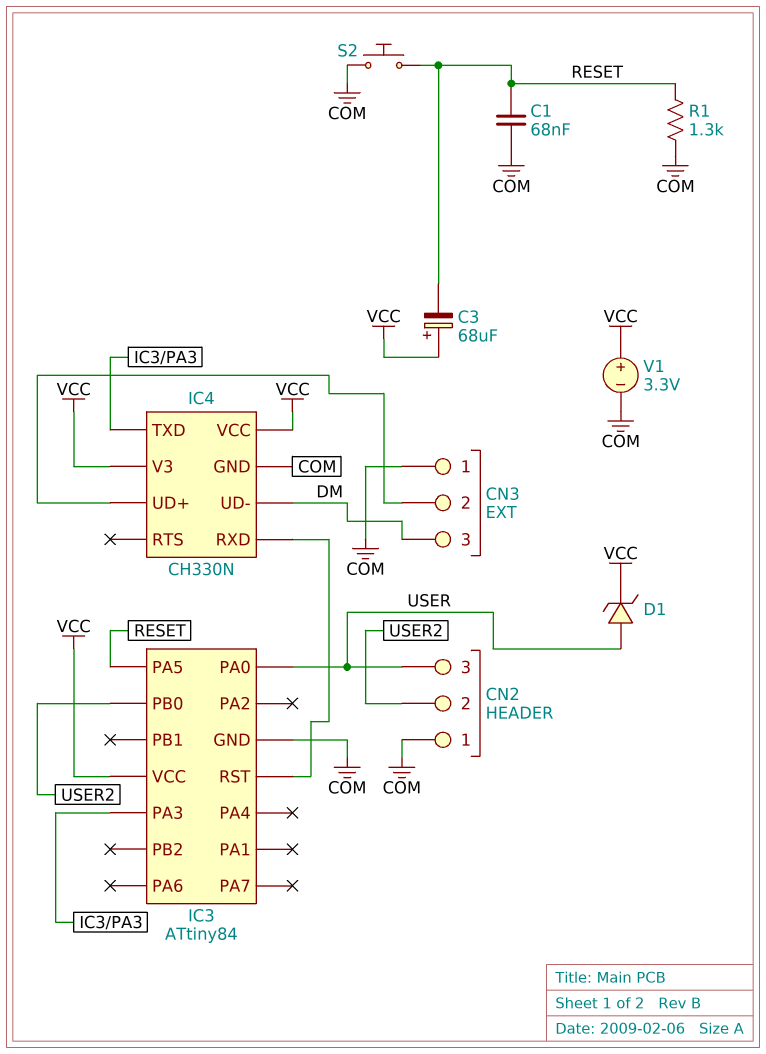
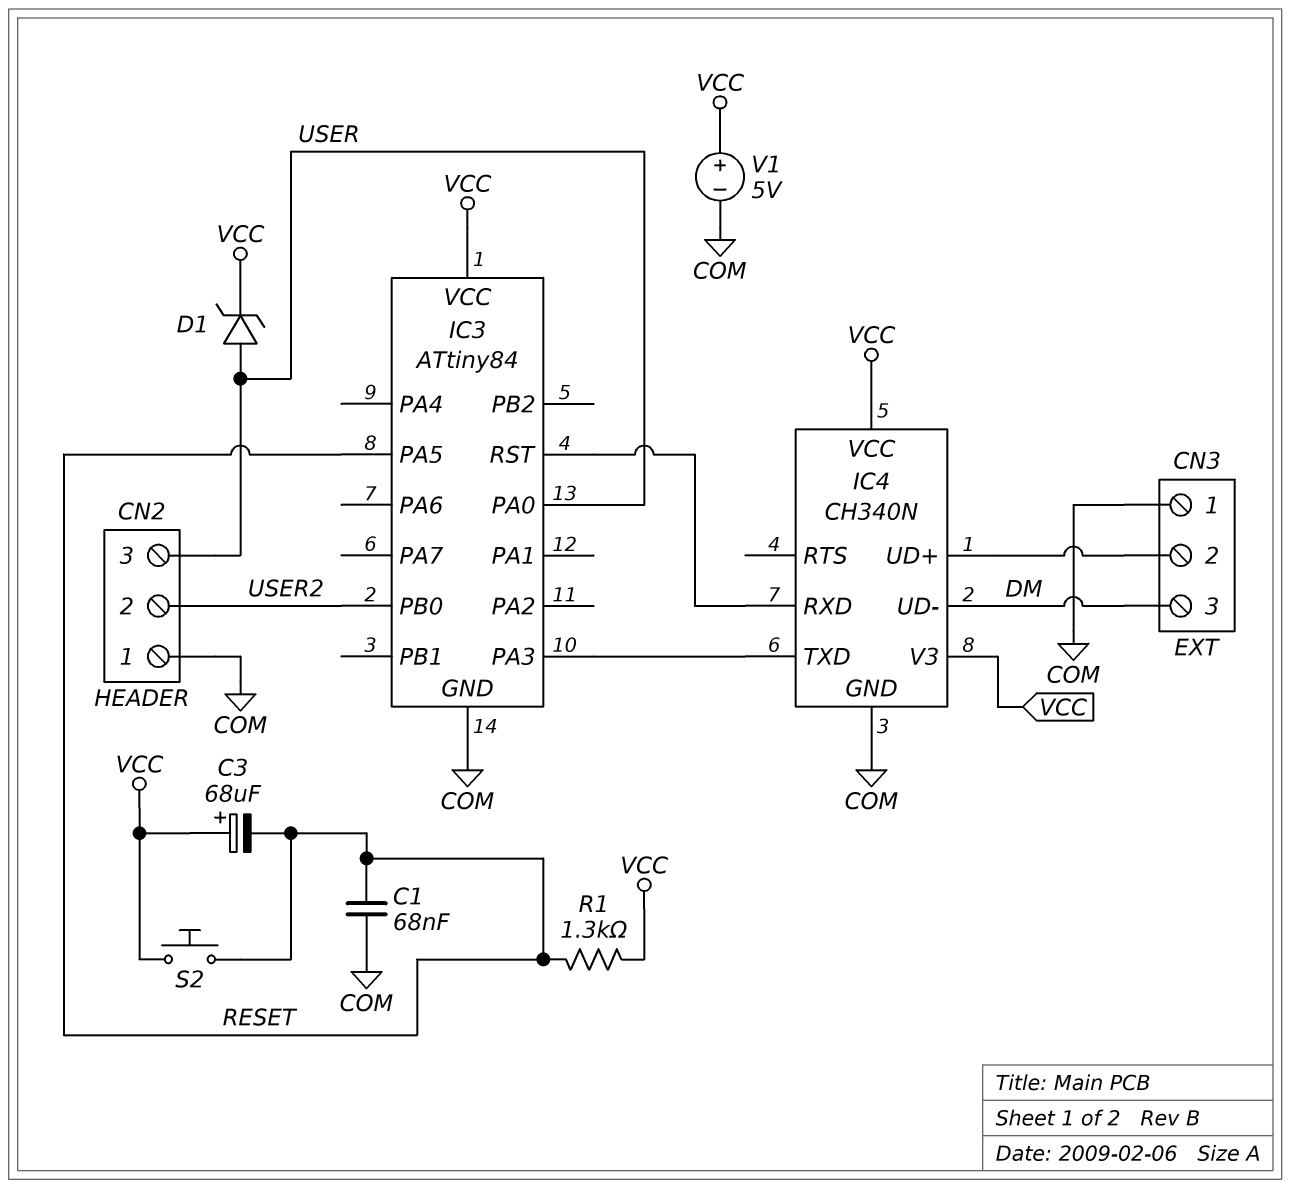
IC4: CH330N -> CH340N
R1: 1.3k (COM, RESET) -> 1.3k (RESET, VCC)
S2: button (COM, RESET) -> button (RESET, VCC)
V1: 3.3V (plus VCC, minus COM) -> 5V (plus VCC, minus COM)

